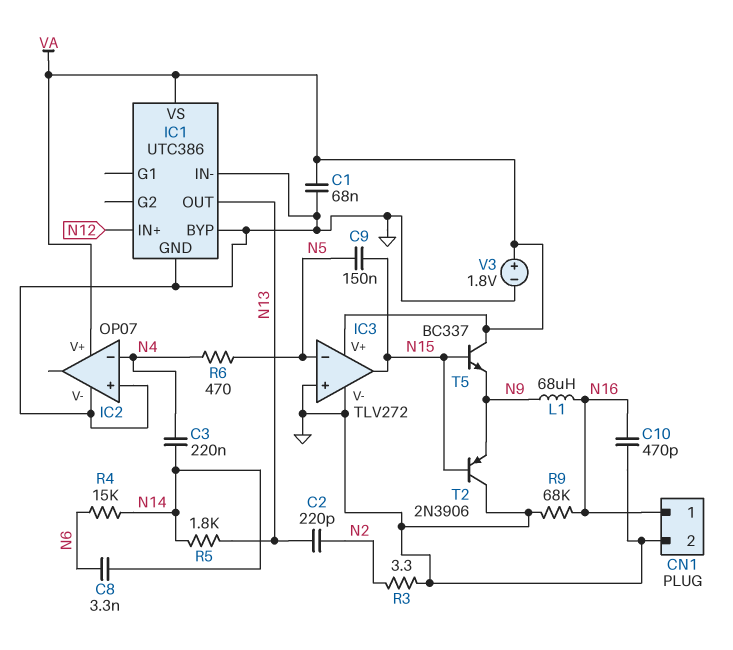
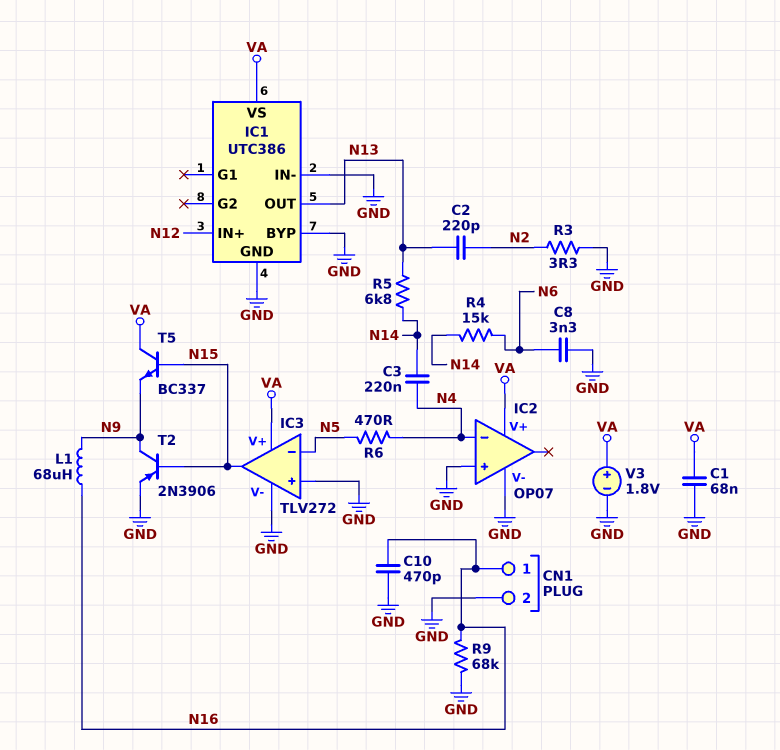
C8: 3.3nF (N6, N14) -> 3.3nF (GND, N6)
C9: 150nF (N5, N15) -> none
R5: 1.8k (N13, N14) -> 6.8k (N13, N14)
T2: PNP 2N3906 (B N15, C GND, E N9) -> PNP 2N3906 (B N15, C N9, E GND)

